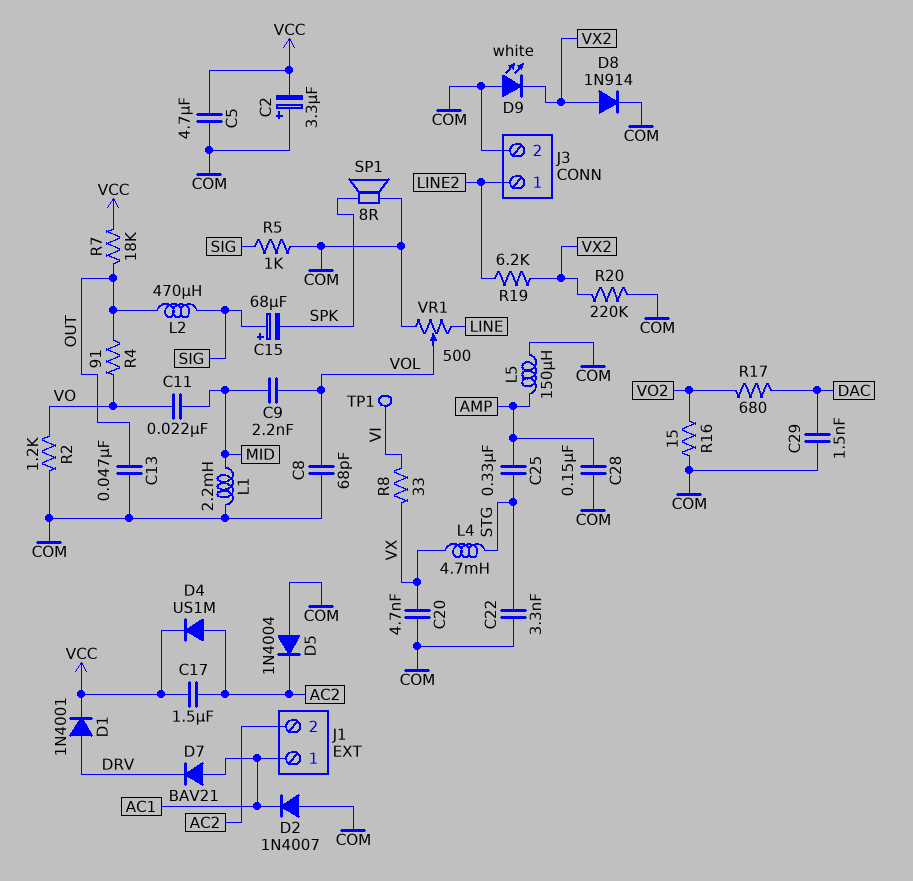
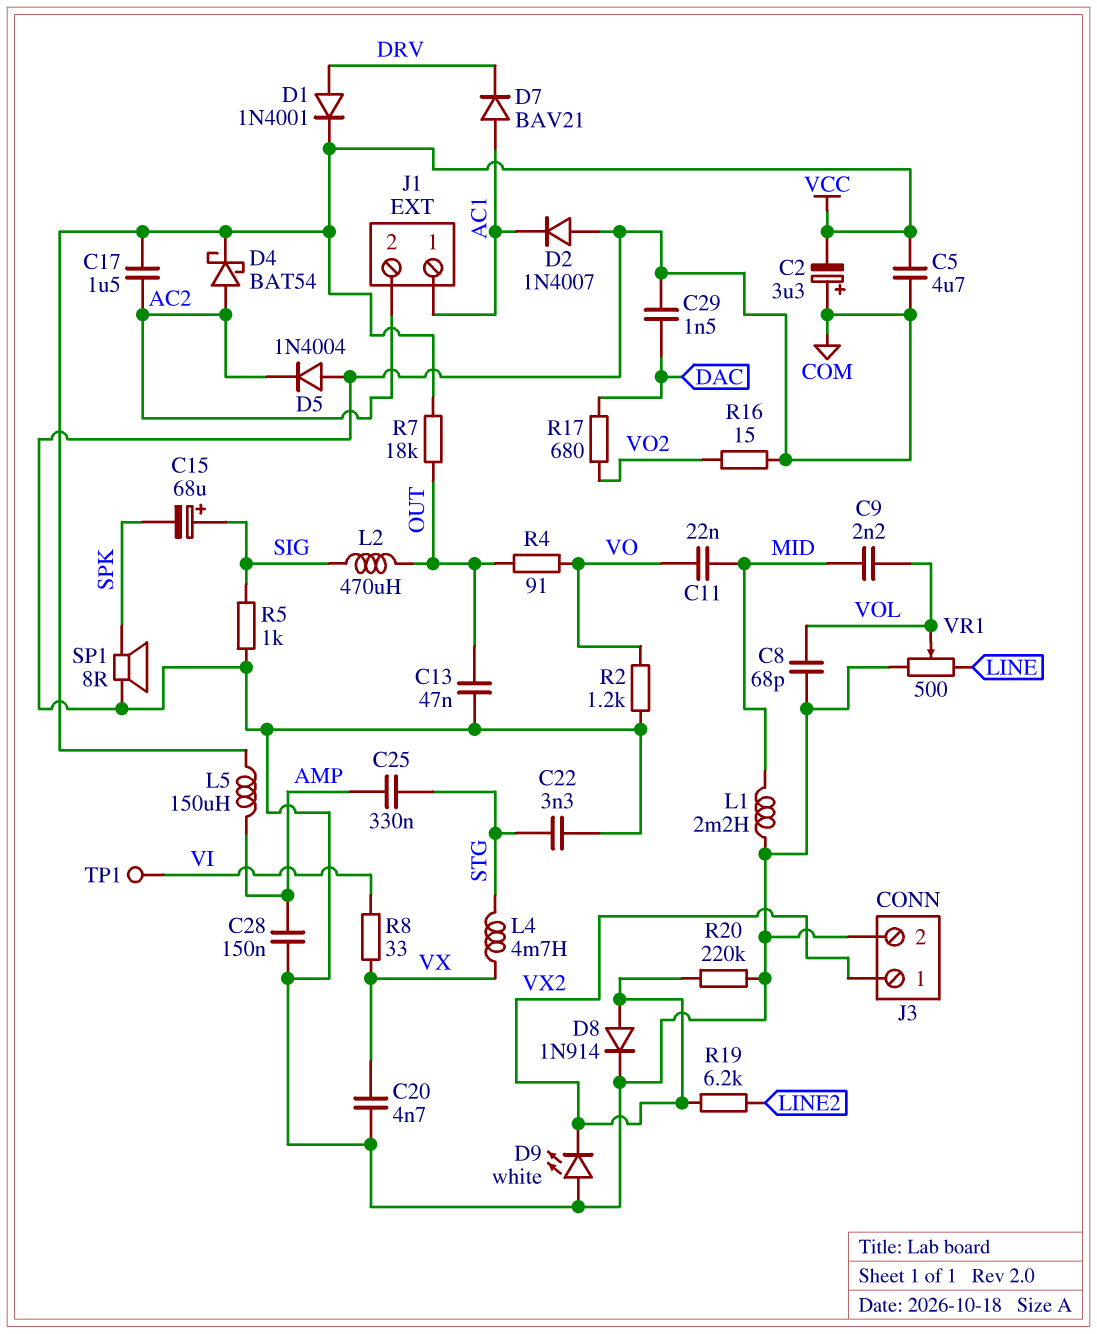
D4: diode US1M (A AC2, K VCC) -> schottky BAT54 (A AC2, K VCC)
J3 pin 1: LINE2 -> VX2
L5: 150uH (AMP, COM) -> 150uH (AMP, VCC)

